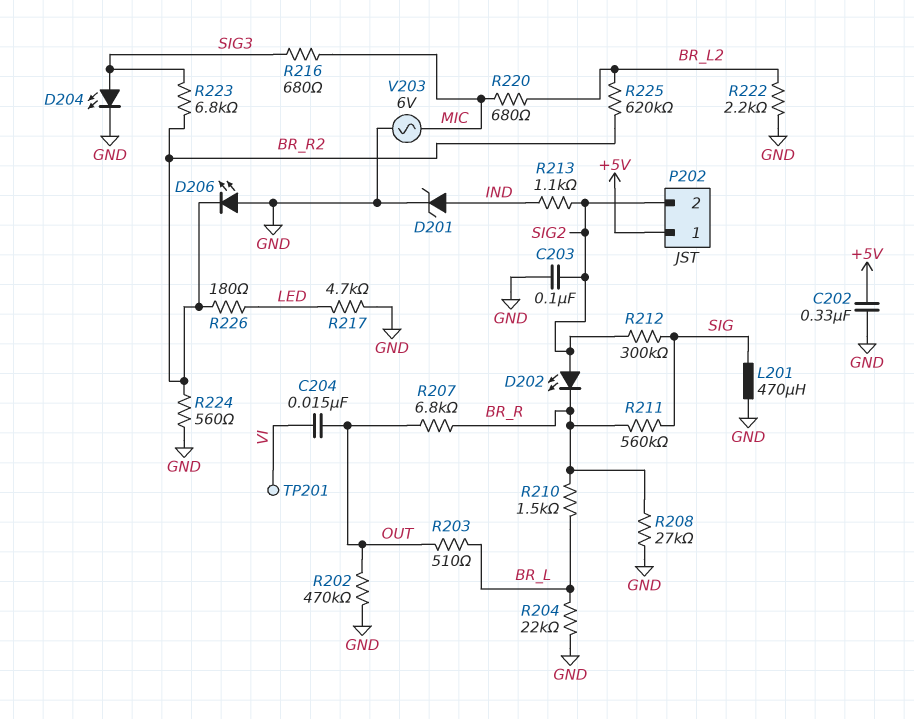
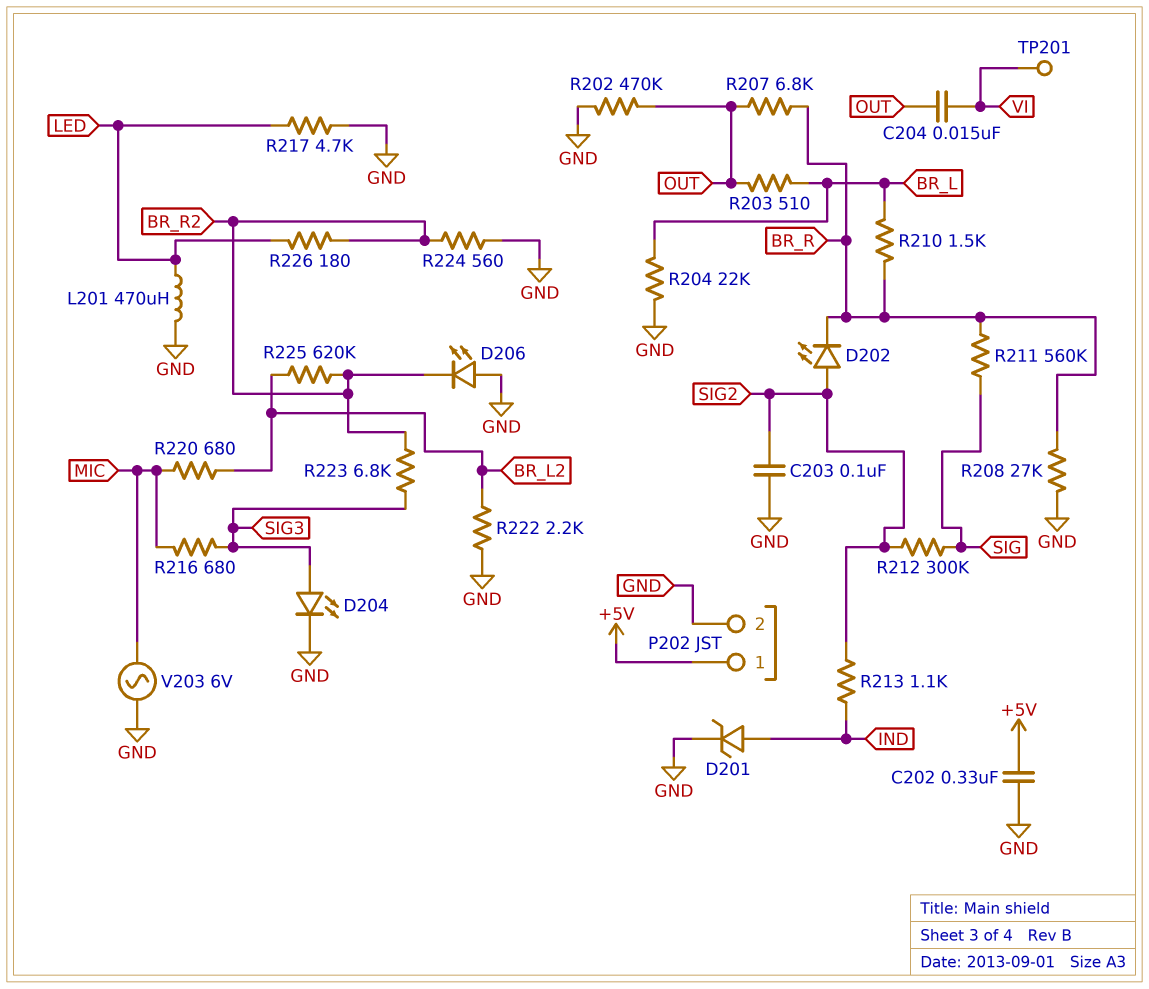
L201: 470uH (GND, SIG) -> 470uH (GND, LED)
P202 pin 2: SIG2 -> GND

